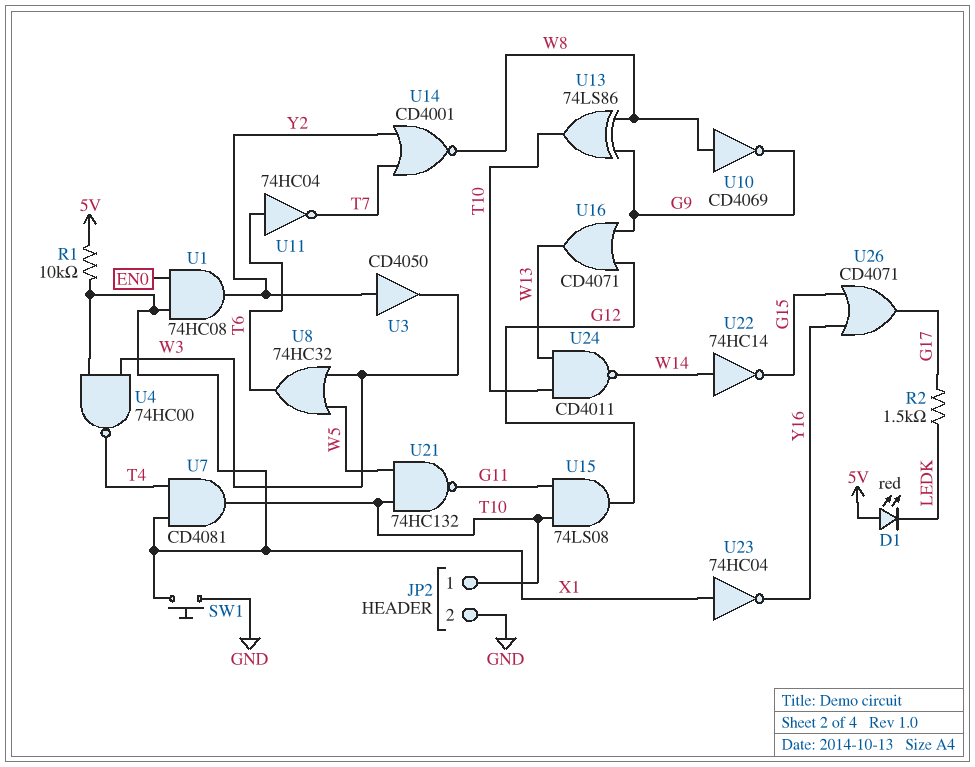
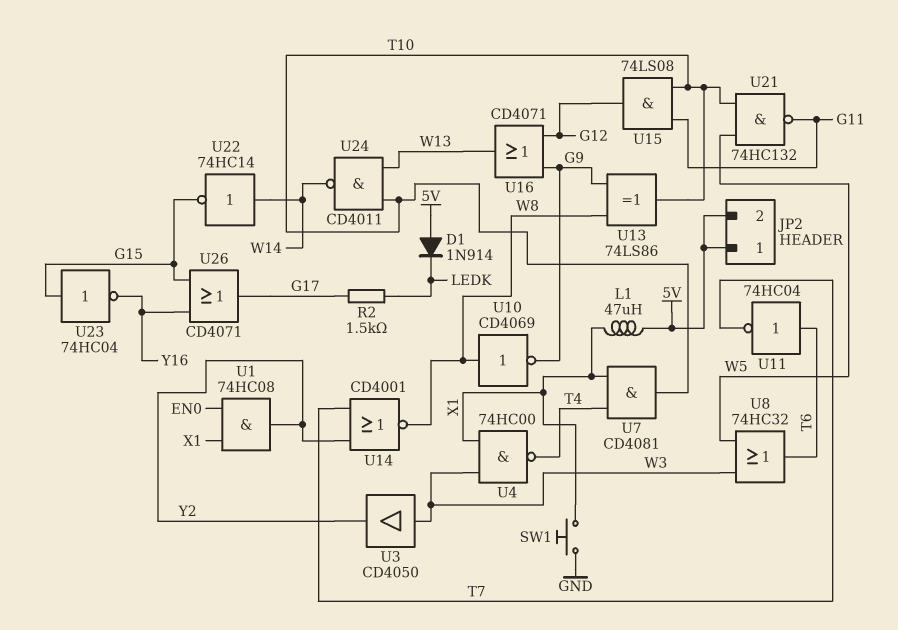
D1: LED red (A 5V, K LEDK) -> diode 1N914 (A 5V, K LEDK)
JP2 pin 1: T10 -> 5V
JP2 pin 2: GND -> 5V
L1: none -> 47uH (5V, X1)
R1: 10k (5V, X1) -> none
U3: buffer CD4050 (in Y2, out W3) -> buffer CD4050 (in W3, out Y2)
U23: NOT 74HC04 (in X1, out Y16) -> NOT 74HC04 (in G15, out Y16)

